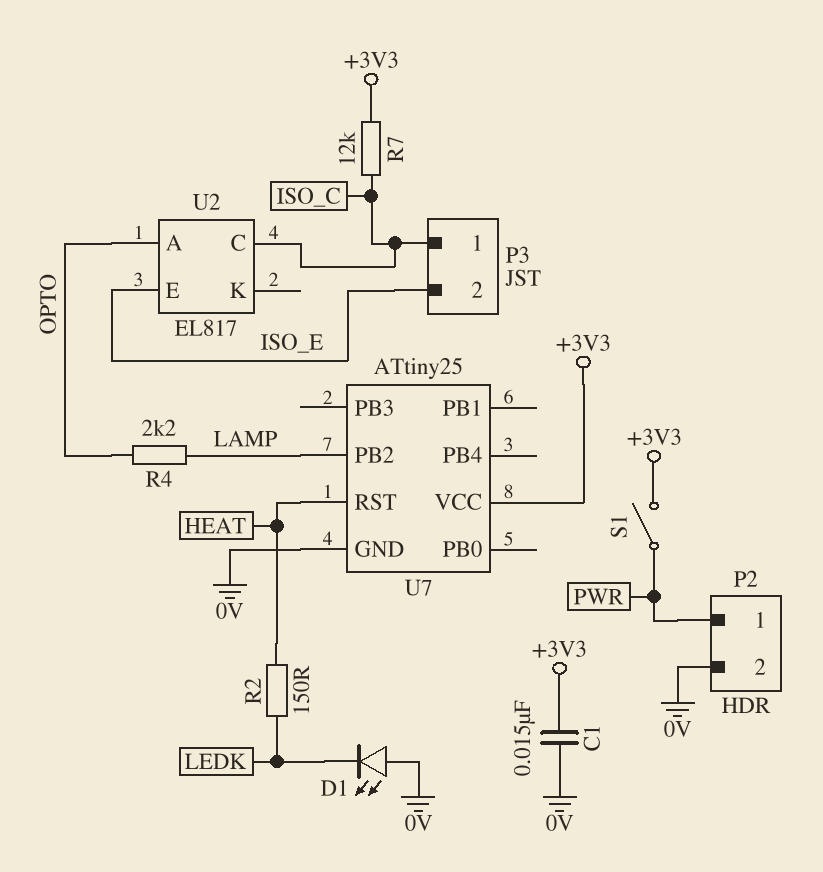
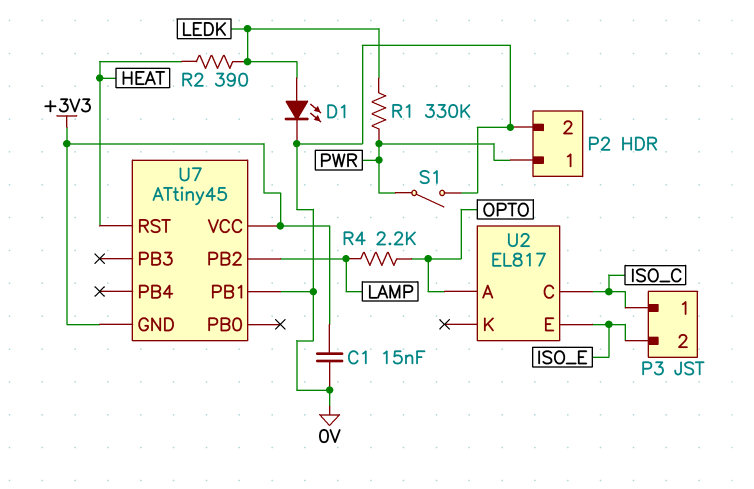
D1: LED (A 0V, K LEDK) -> LED (A LEDK, K 0V)
R1: none -> 330k (LEDK, PWR)
R2: 150 (HEAT, LEDK) -> 390 (HEAT, LEDK)
R7: 12k (+3V3, ISO_C) -> none
S1: switch (+3V3, PWR) -> switch (0V, PWR)
U7: ATtiny25 -> ATtiny45
U7 pin GND: 0V -> +3V3
U7 pin PB1: none -> 0V

